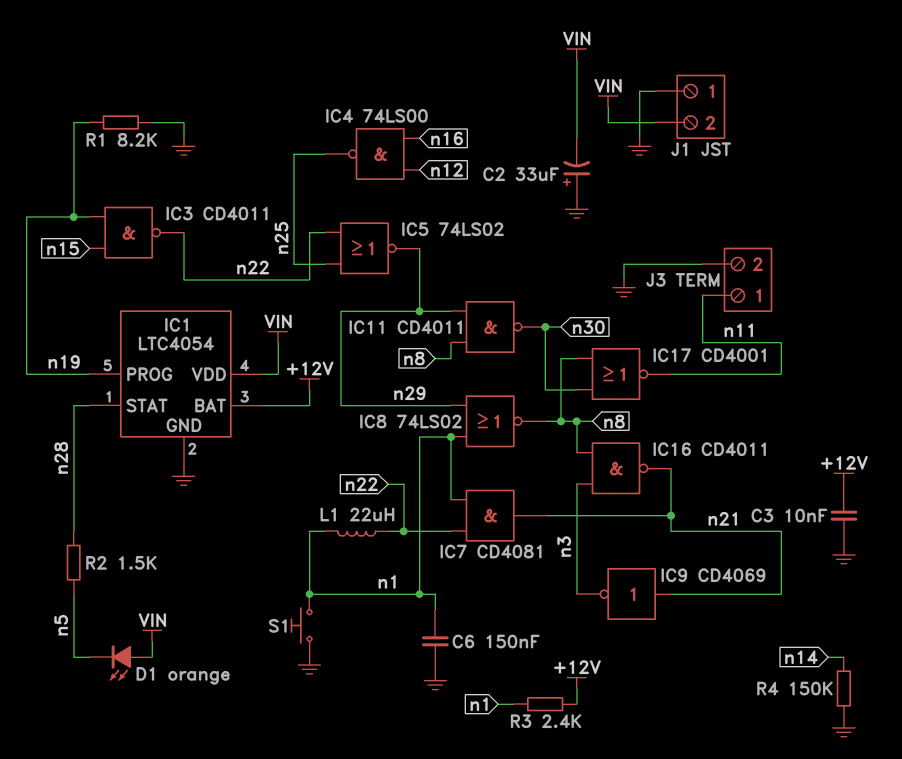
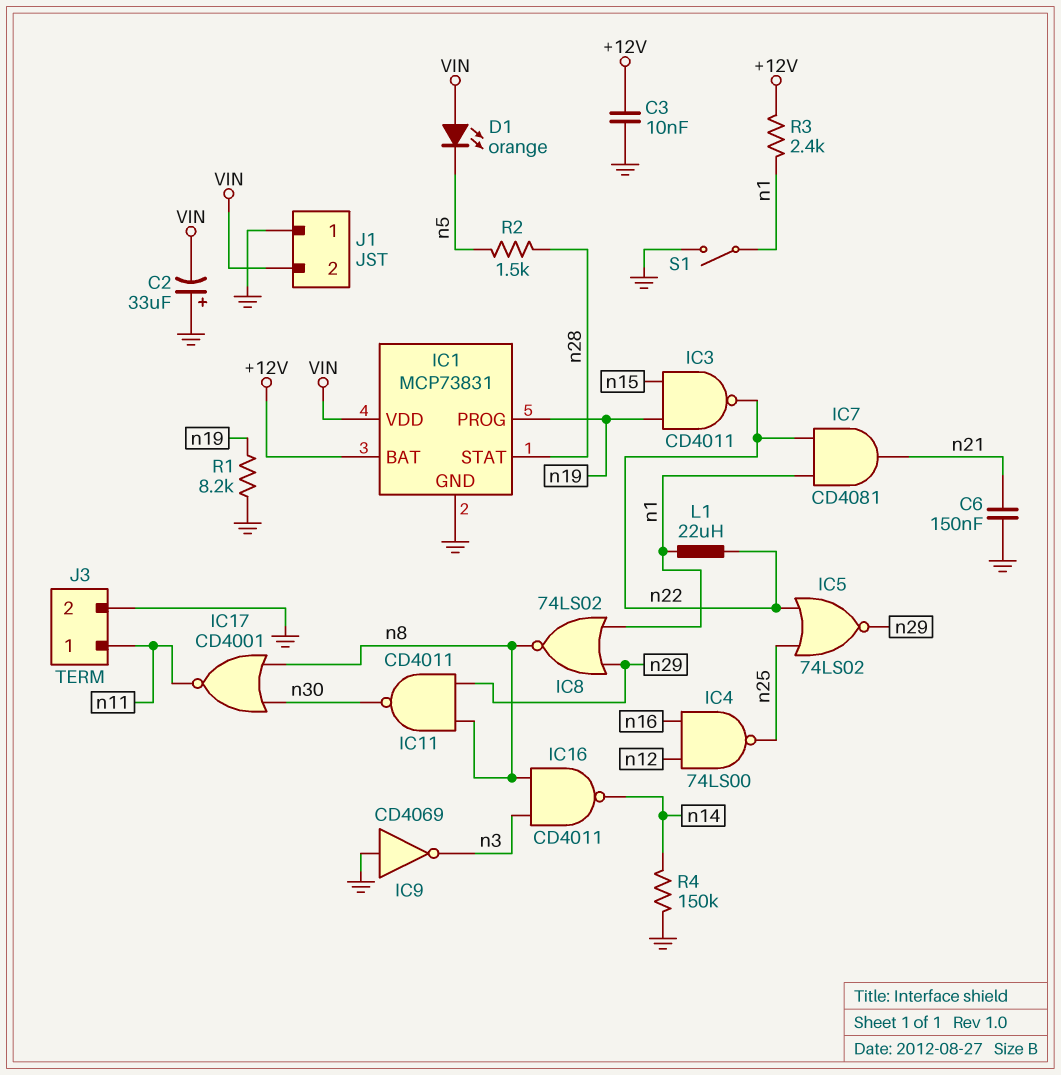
C6: 150nF (GND, n1) -> 150nF (GND, n21)
IC1: LTC4054 -> MCP73831
IC9: NOT CD4069 (in n21, out n3) -> NOT CD4069 (in GND, out n3)
IC16: NAND CD4011 (in n3, in n8, out n21) -> NAND CD4011 (in n3, in n8, out n14)
S1: button (GND, n1) -> switch (GND, n1)

